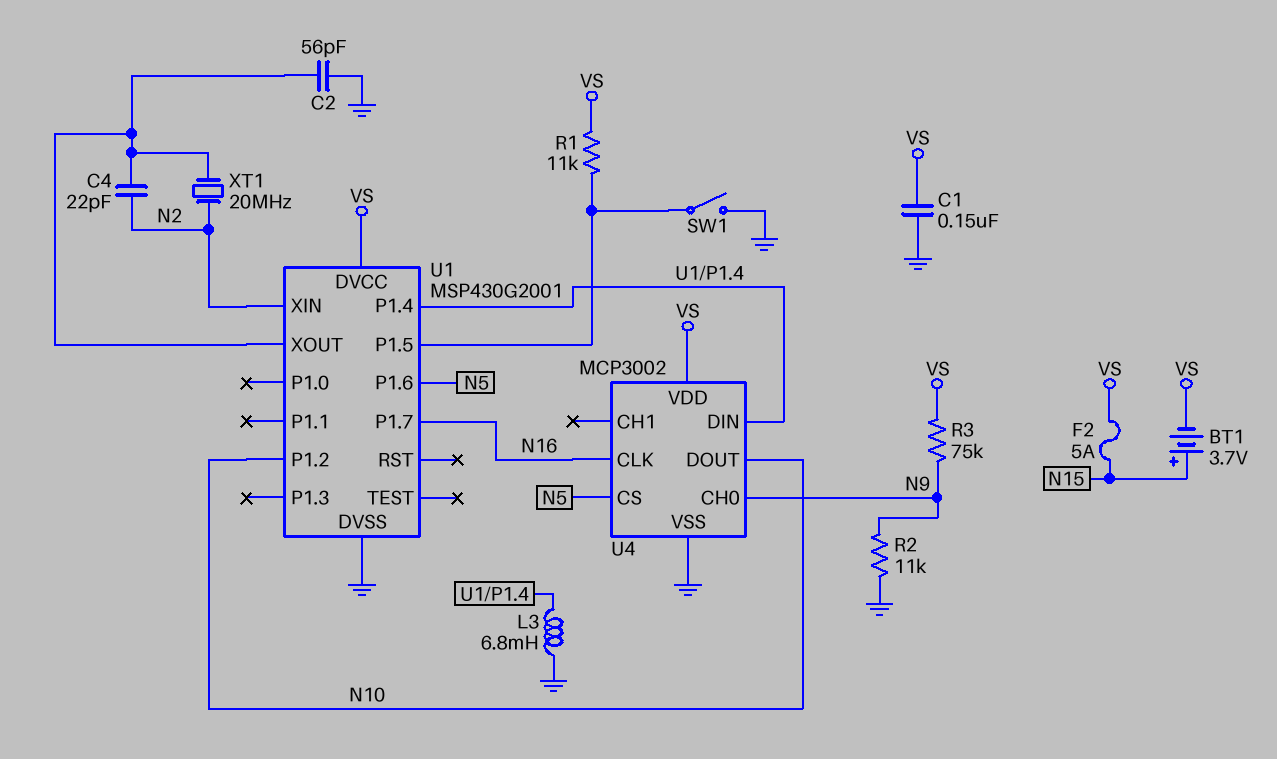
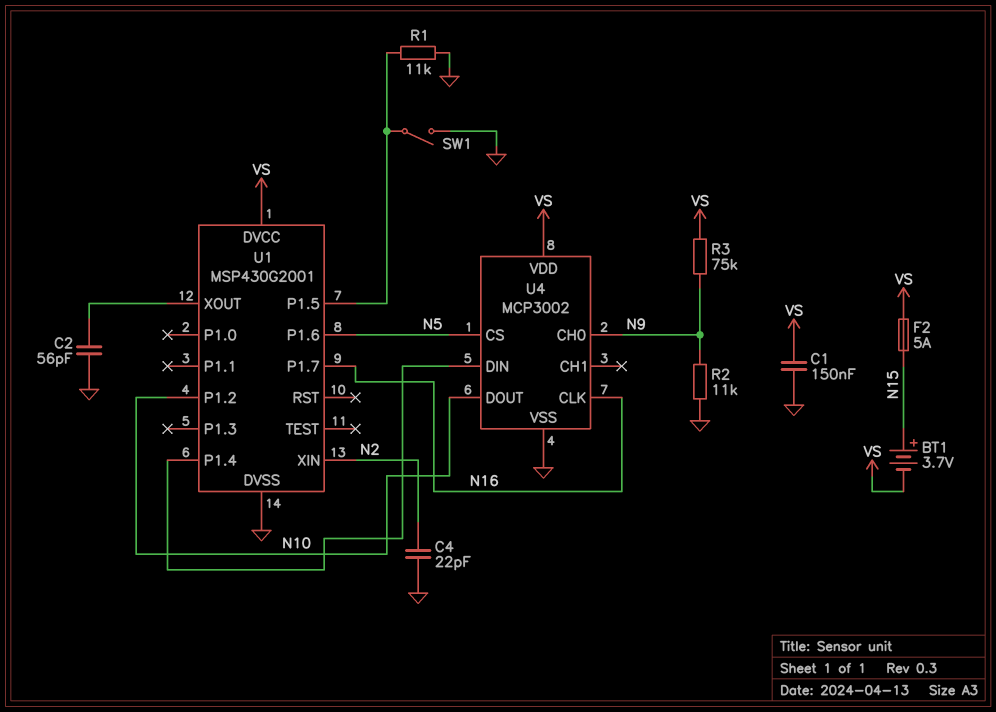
C4: 22pF (N2, U1/XOUT) -> 22pF (GND, N2)
L3: 6.8mH (GND, U1/P1.4) -> none
R1: 11k (U1/P1.5, VS) -> 11k (GND, U1/P1.5)
XT1: 20MHz (N2, U1/XOUT) -> none

